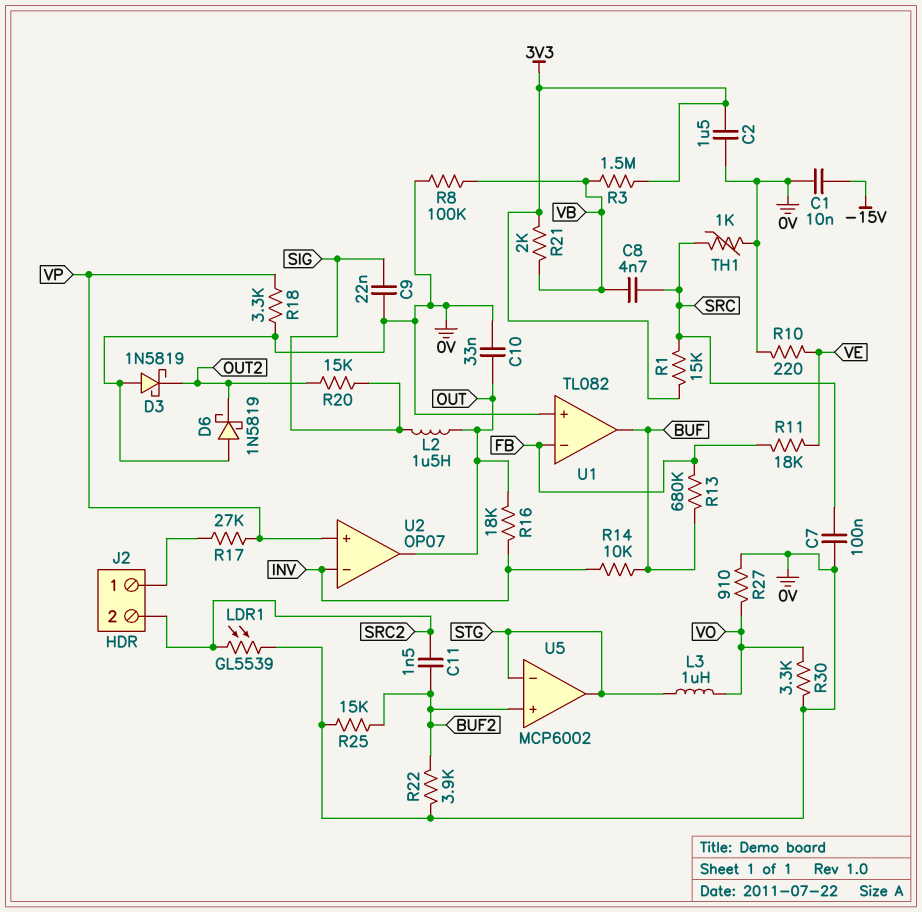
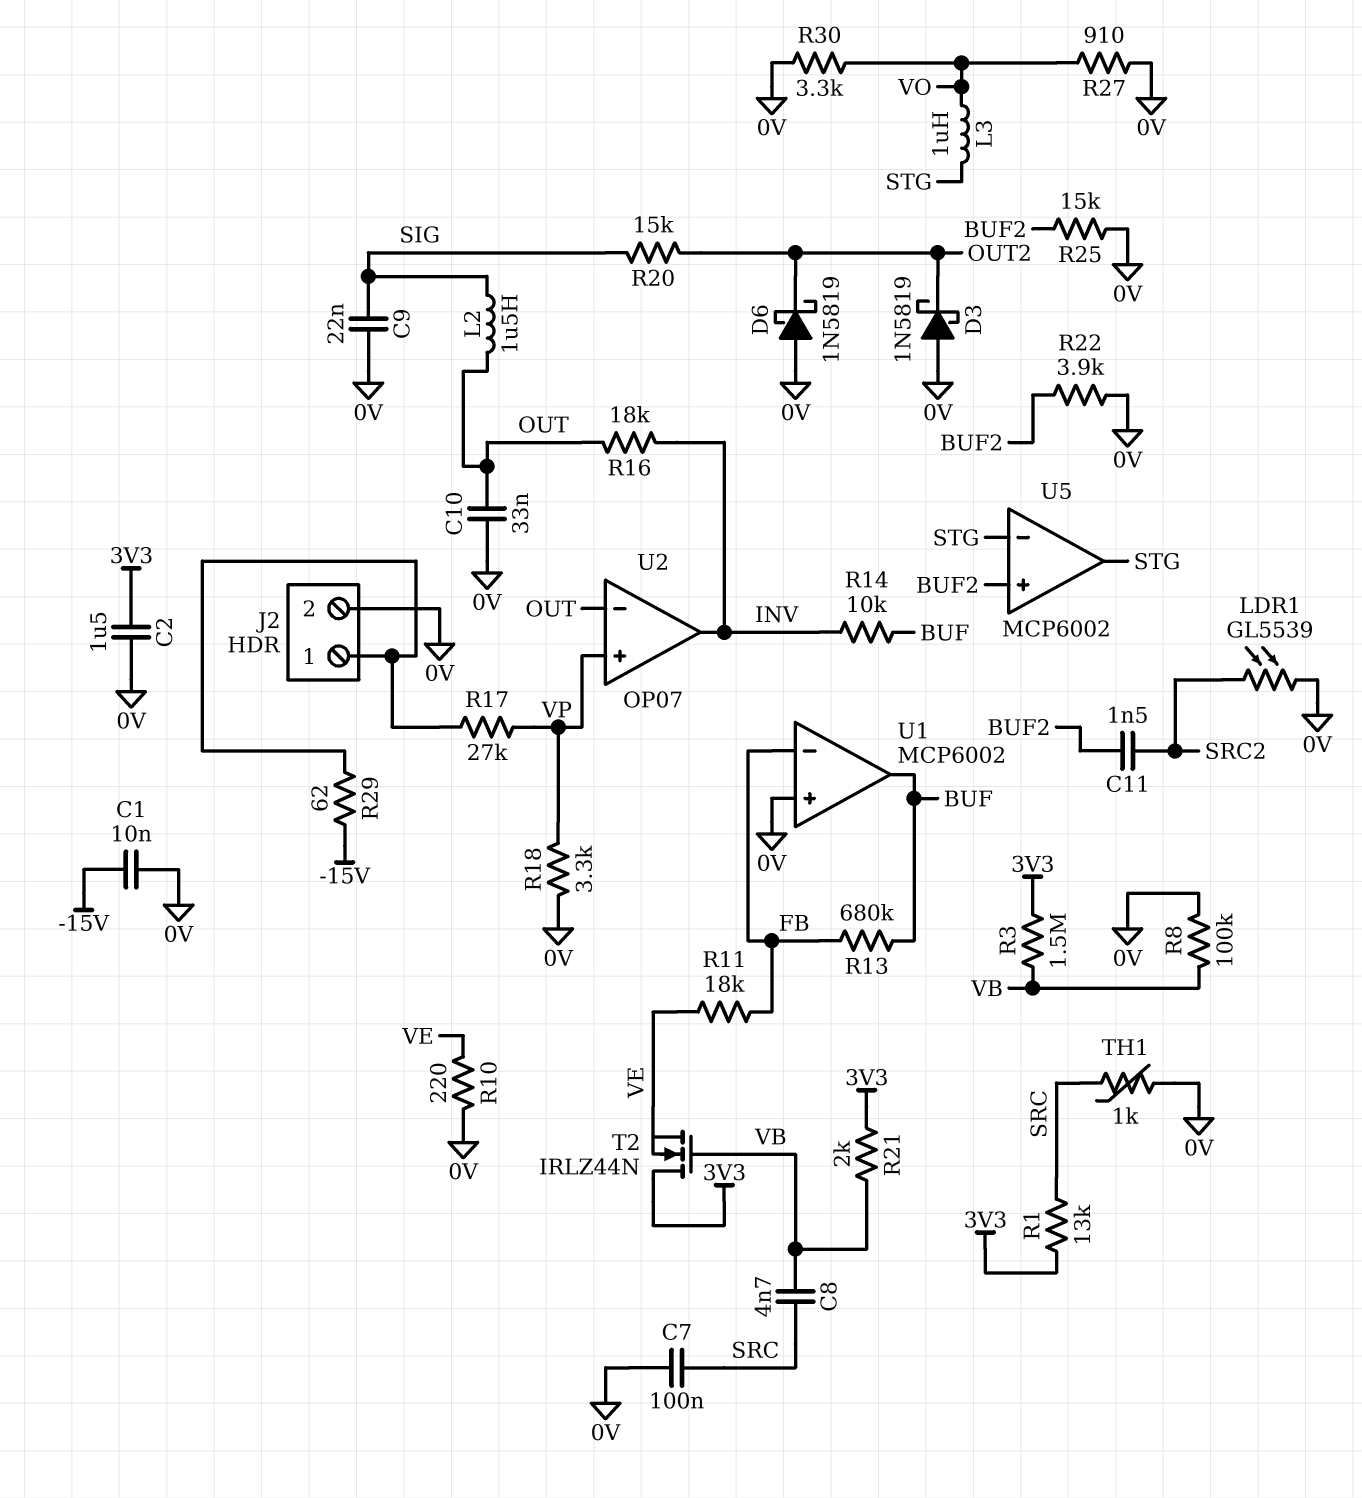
J2 pin 2: SRC2 -> 0V
R1: 15k (3V3, SRC) -> 13k (3V3, SRC)
R29: none -> 62 (-15V, J2/1)
T2: none -> NMOS IRLZ44N (G VB, D 3V3, S VE)
U1: TL082 -> MCP6002
U2 pin in-: INV -> OUT
U2 pin out: OUT -> INV

